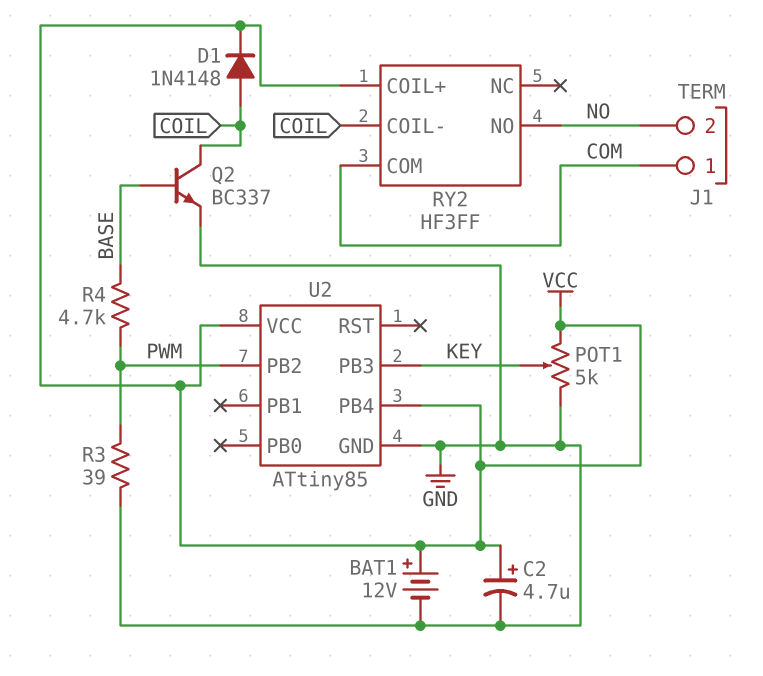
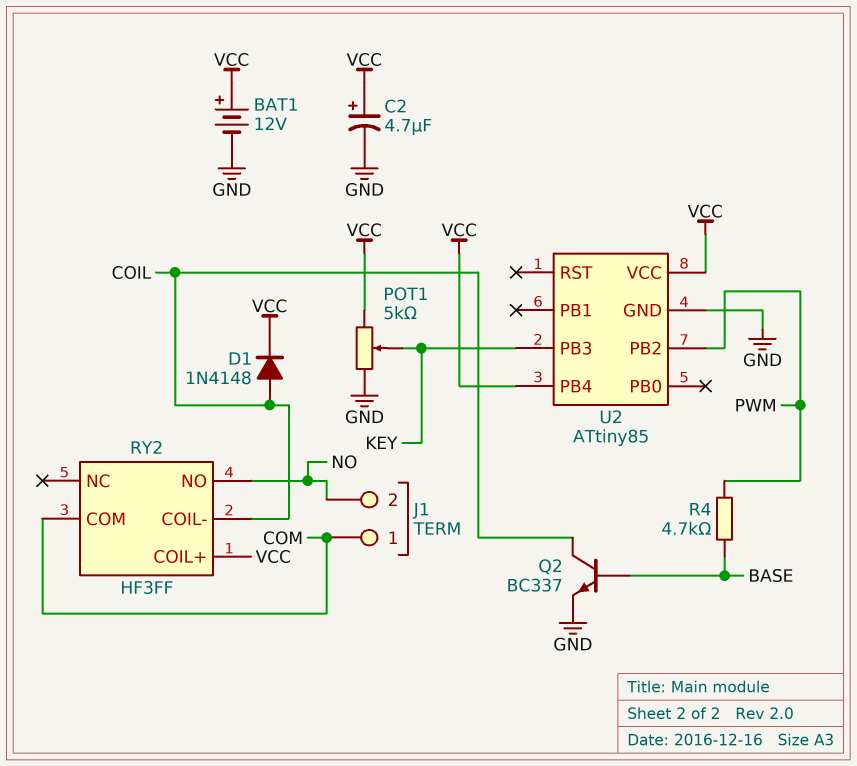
R3: 39 (GND, PWM) -> none

